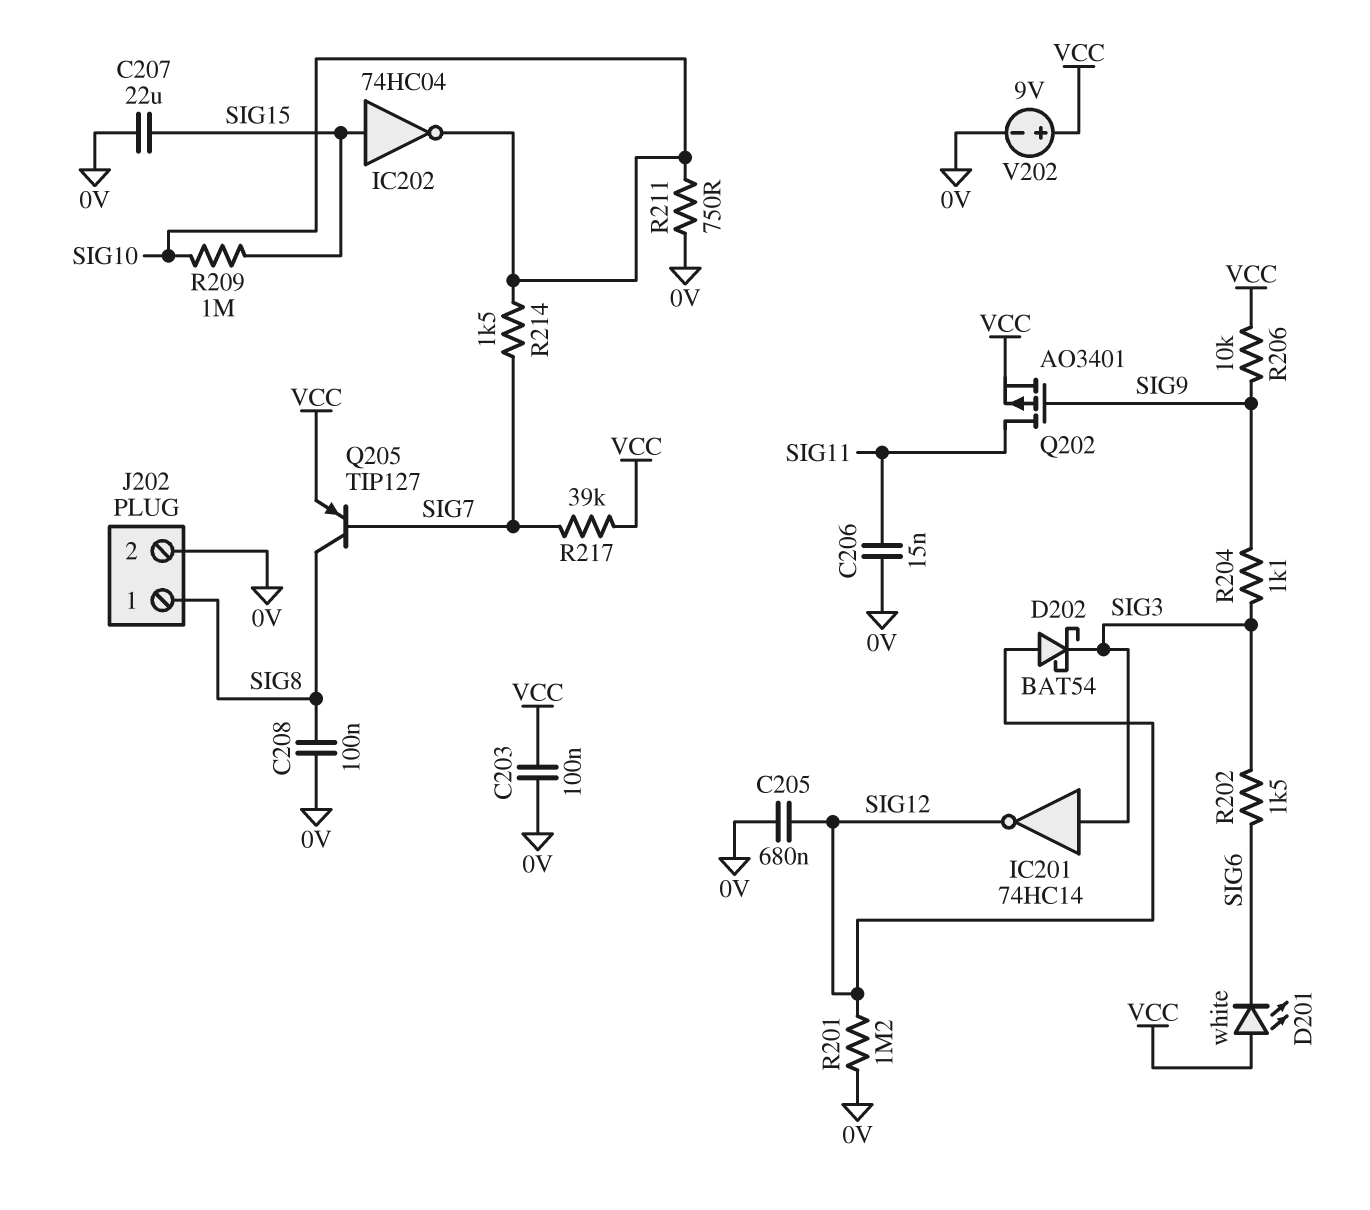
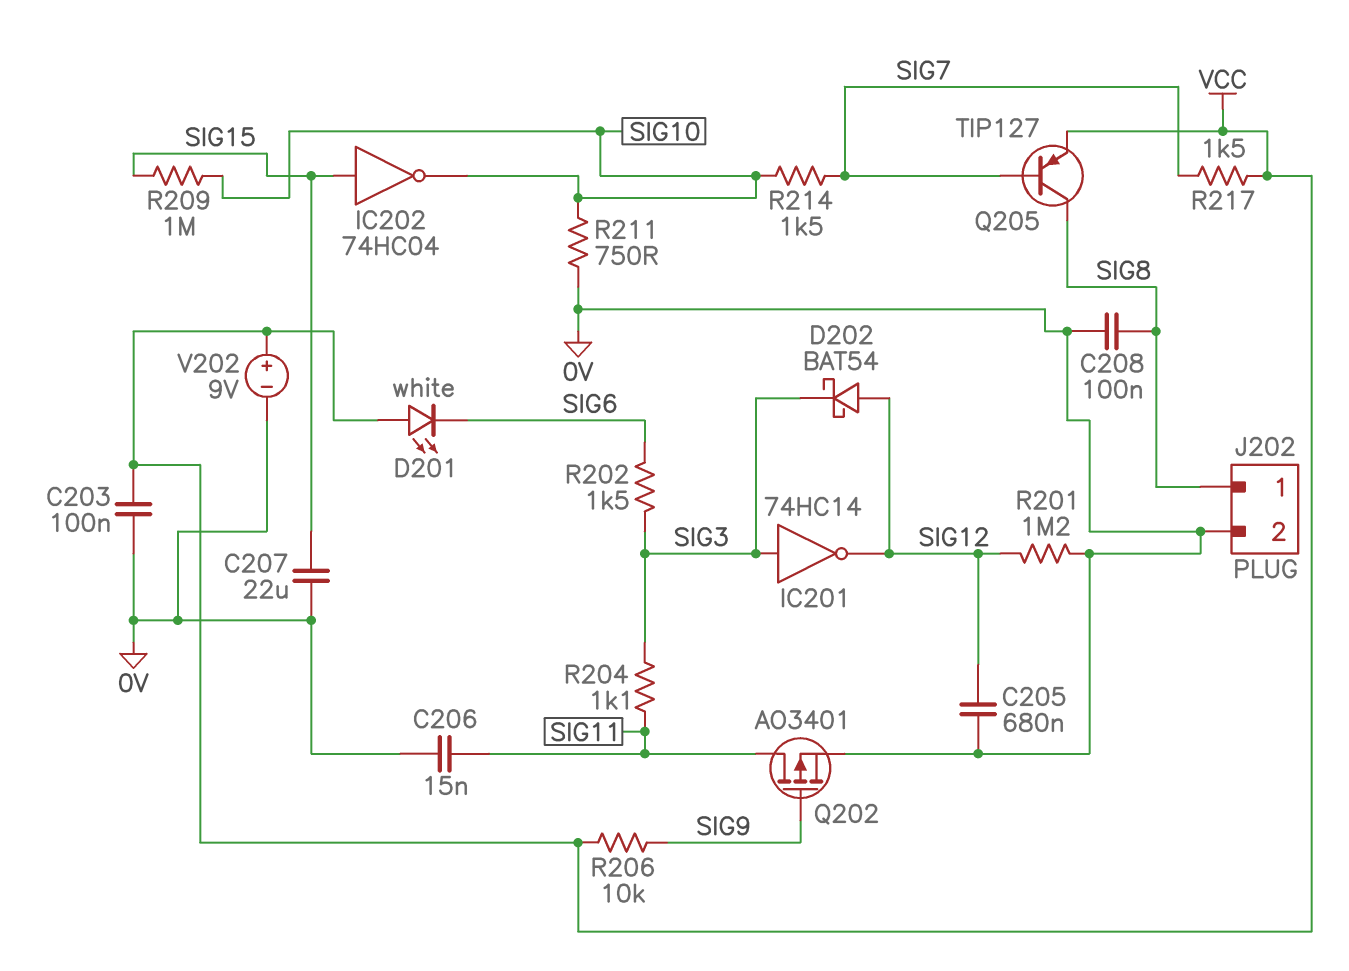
Q202: PMOS AO3401 (G SIG9, D SIG11, S VCC) -> PMOS AO3401 (G SIG9, D SIG11, S 0V)
R204: 1.1k (SIG3, SIG9) -> 1.1k (SIG3, SIG11)
R217: 39k (SIG7, VCC) -> 1.5k (SIG7, VCC)

